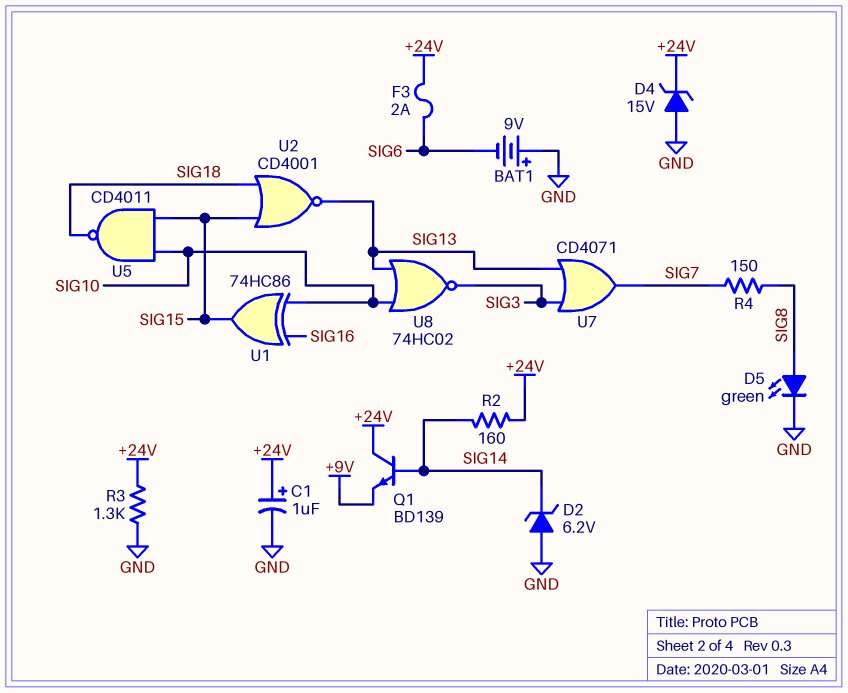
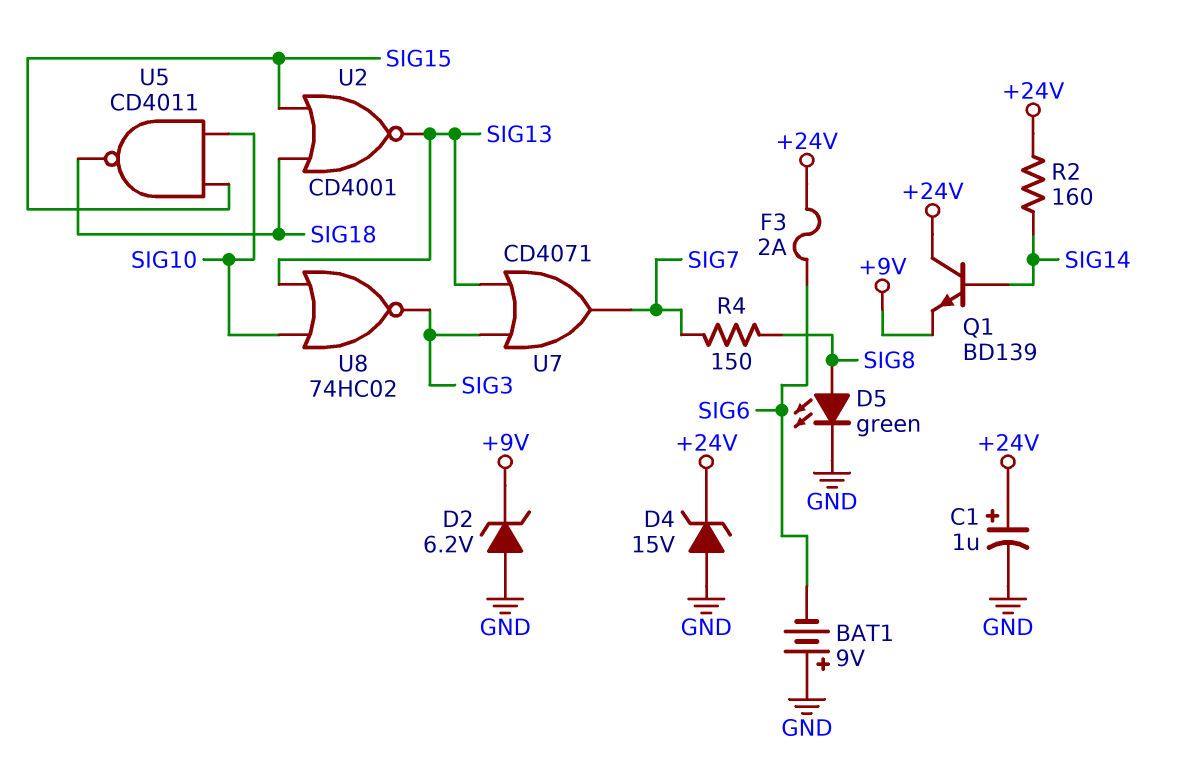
D2: zener 6.2V (A GND, K SIG14) -> zener 6.2V (A GND, K +9V)
R3: 1.3k (+24V, GND) -> none
U1: XOR 74HC86 (in SIG10, in SIG16, out SIG15) -> none

